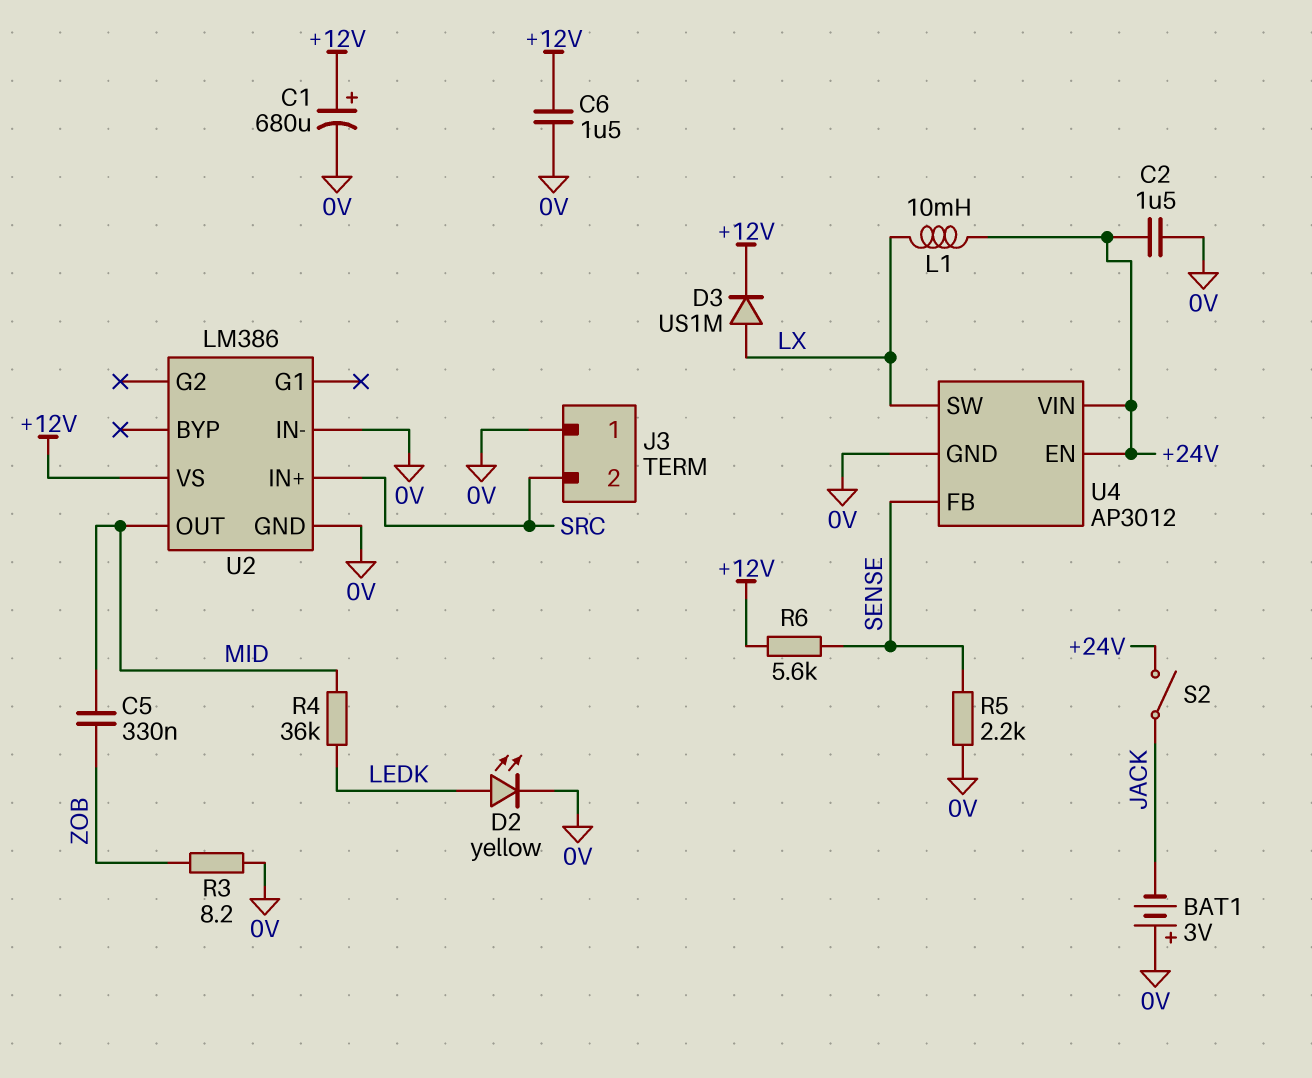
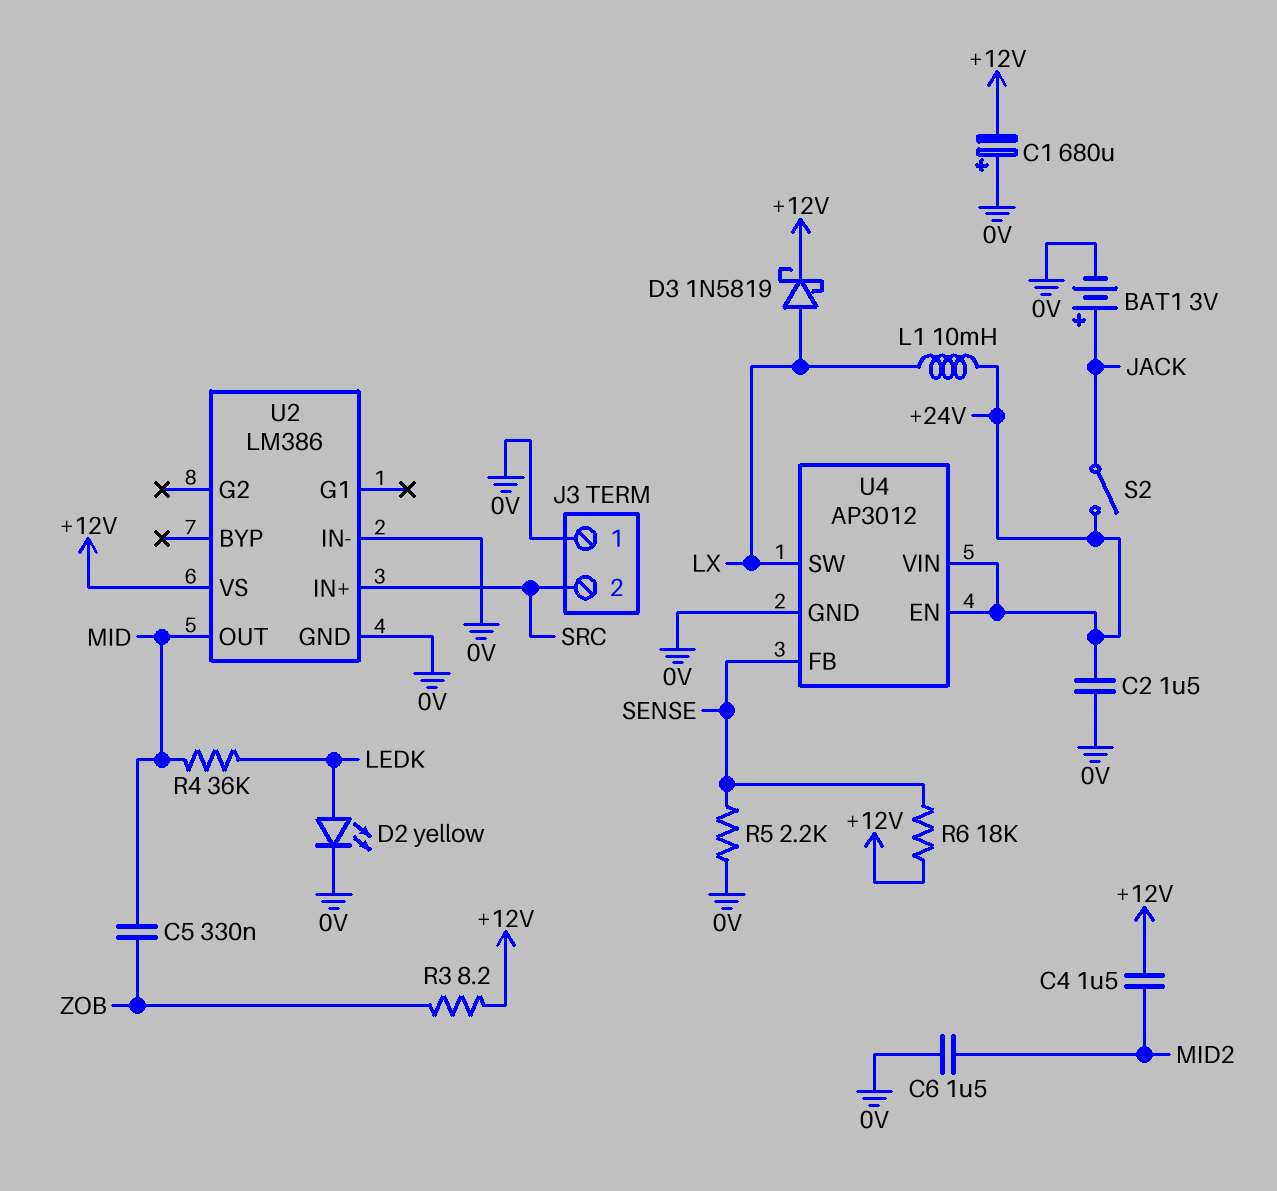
BAT1: 3V (plus 0V, minus JACK) -> 3V (plus JACK, minus 0V)
C1: 680uF (plus +12V, minus 0V) -> 680uF (plus 0V, minus +12V)
C4: none -> 1.5uF (+12V, MID2)
C6: 1.5uF (+12V, 0V) -> 1.5uF (0V, MID2)
D3: diode US1M (A LX, K +12V) -> schottky 1N5819 (A LX, K +12V)
R3: 8.2 (0V, ZOB) -> 8.2 (+12V, ZOB)
R6: 5.6k (+12V, SENSE) -> 18k (+12V, SENSE)

